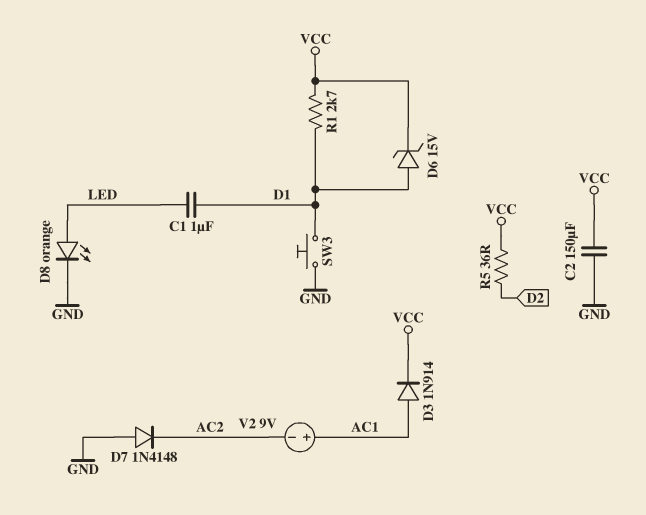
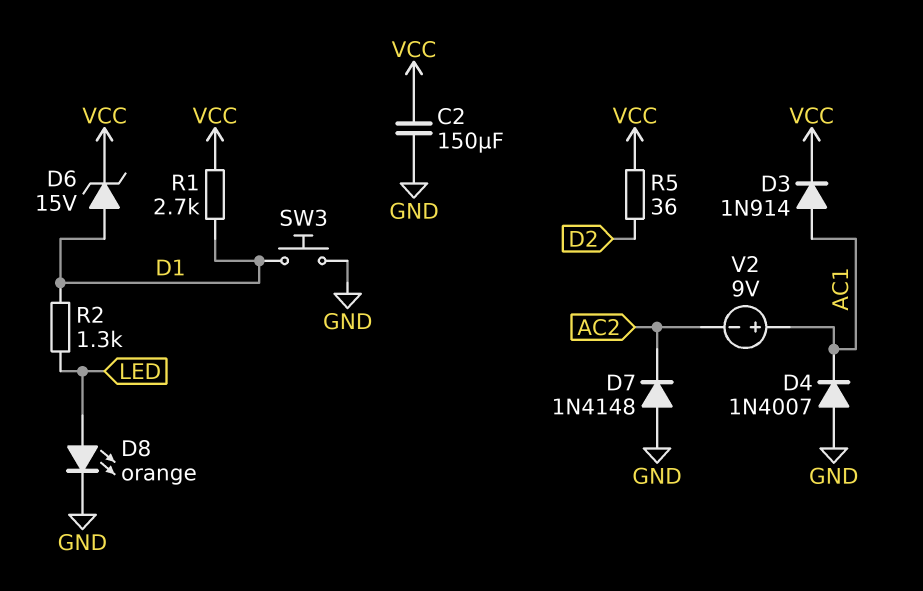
C1: 1uF (D1, LED) -> none
D4: none -> diode 1N4007 (A GND, K AC1)
R2: none -> 1.3k (D1, LED)

